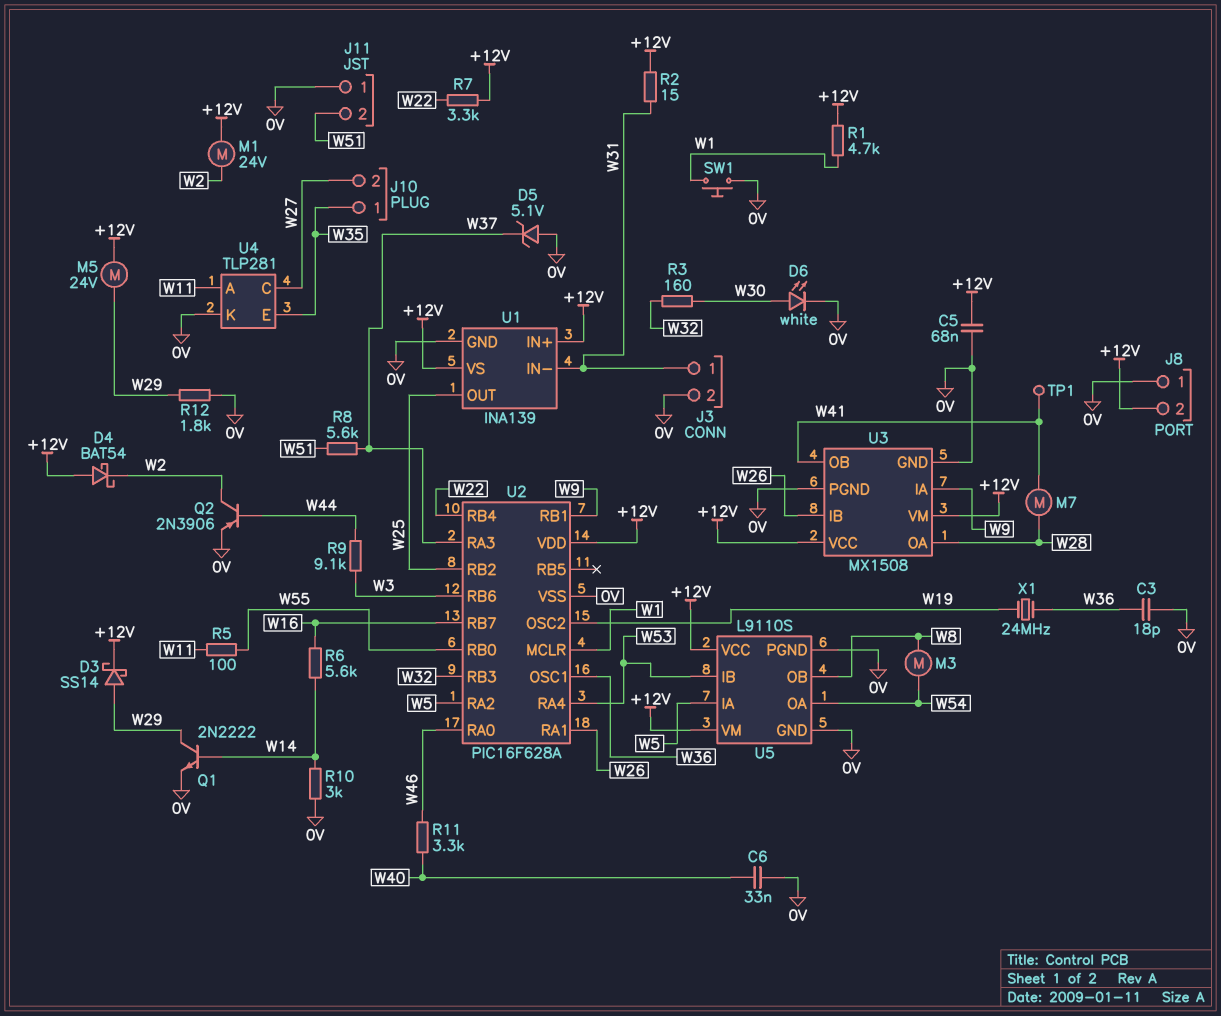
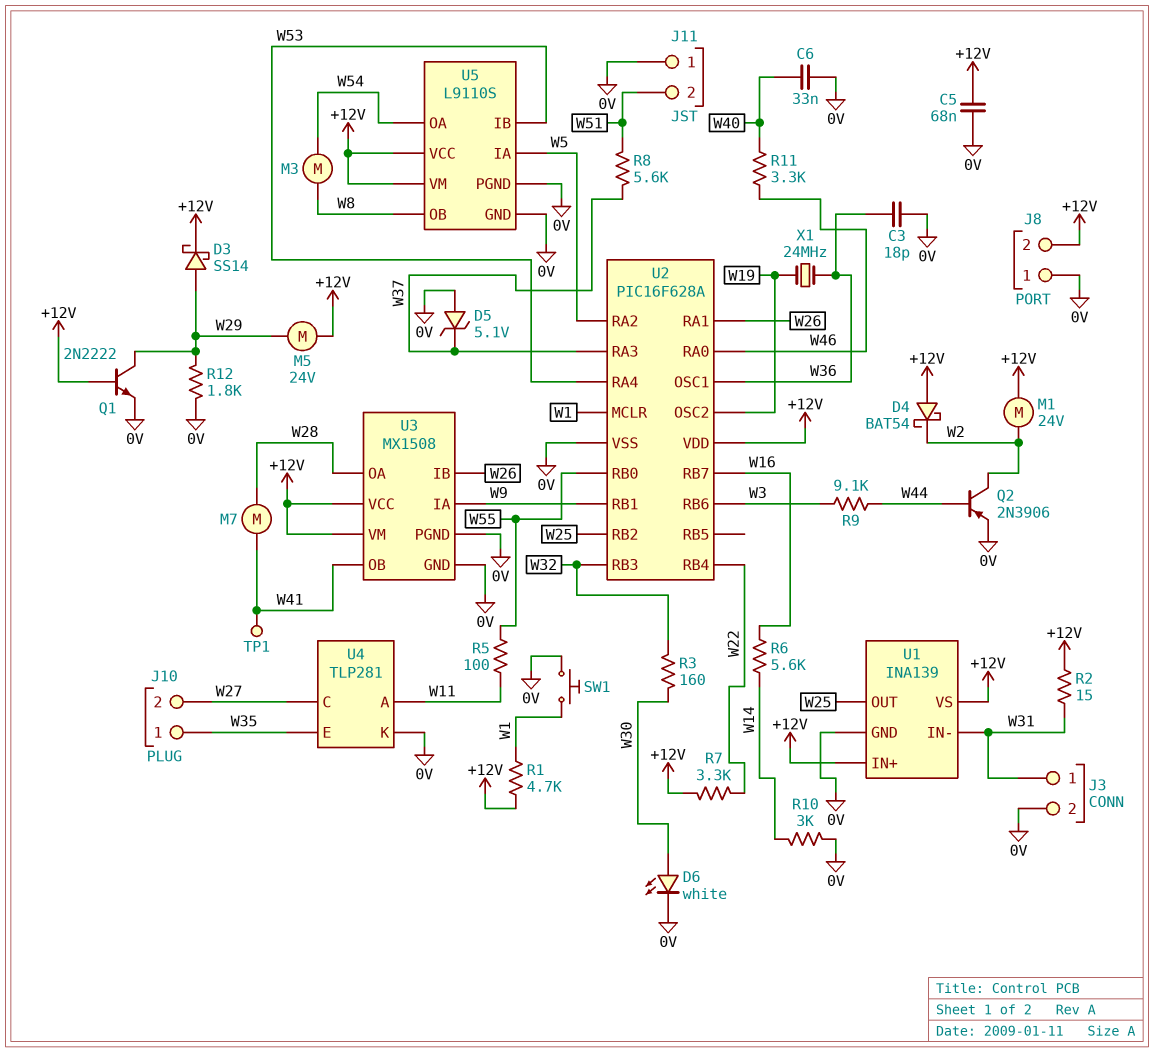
Q1: NPN 2N2222 (B W14, C W29, E 0V) -> NPN 2N2222 (B +12V, C W29, E 0V)

